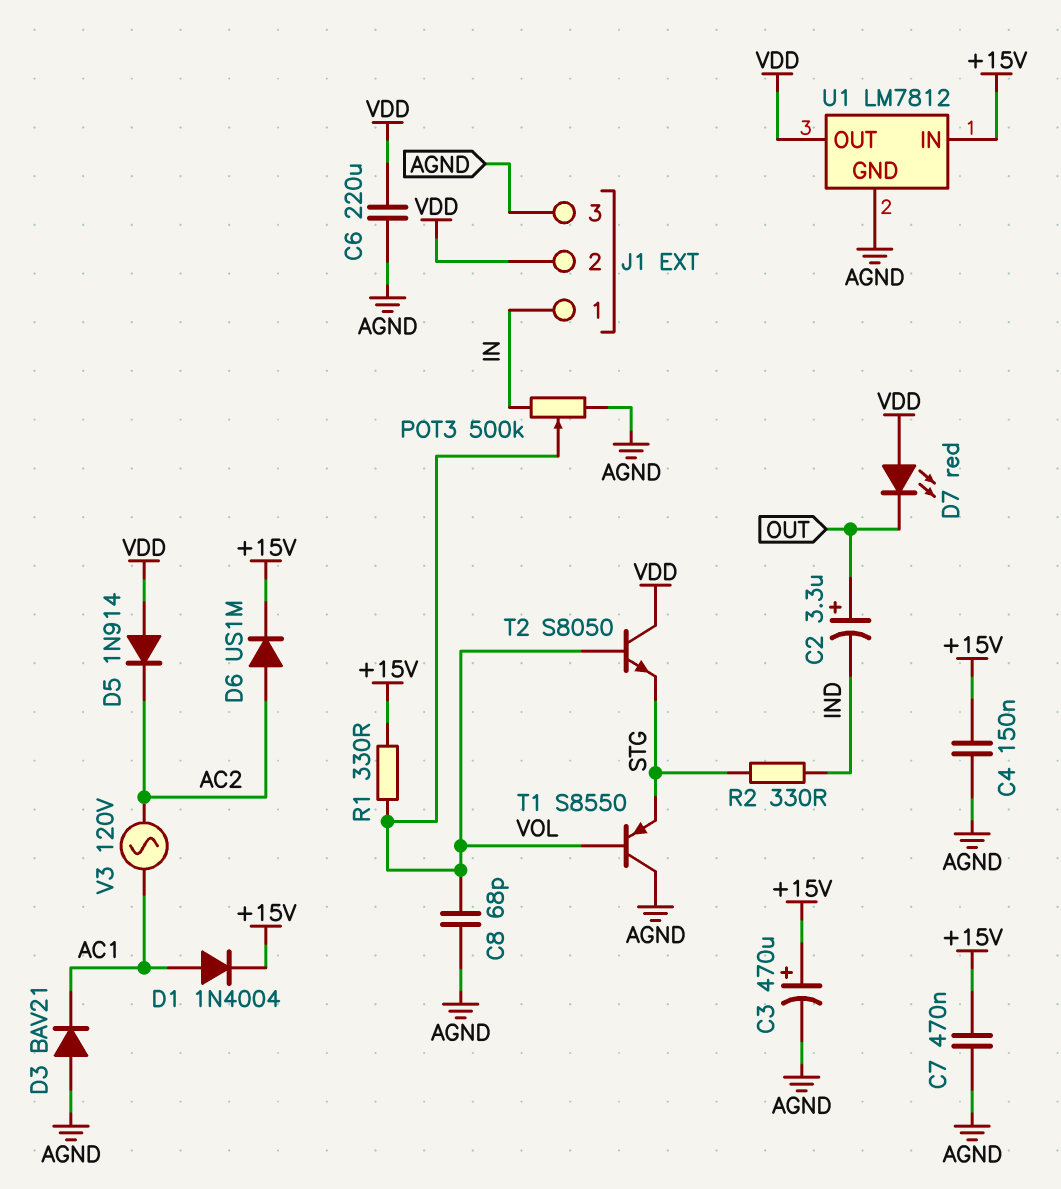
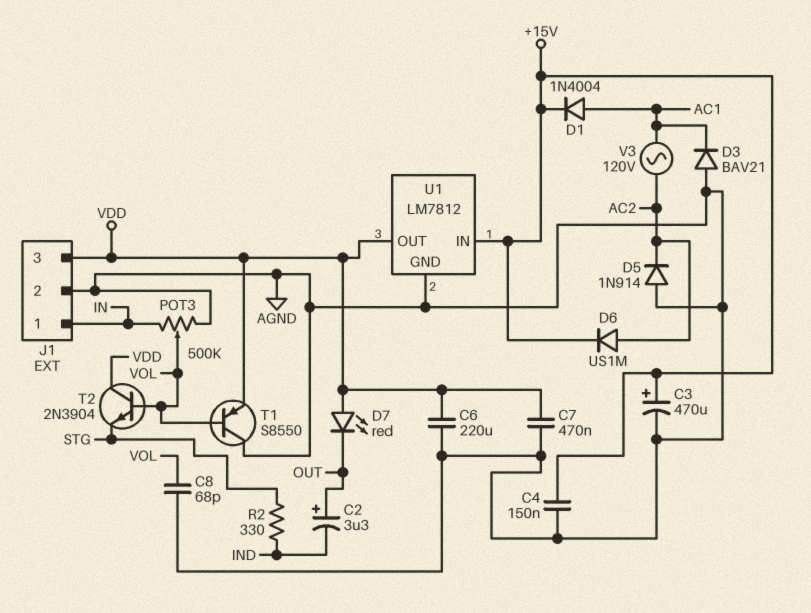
C7: 470nF (+15V, AGND) -> 470nF (AGND, VDD)
D5: diode 1N914 (A VDD, K AC2) -> diode 1N914 (A AGND, K AC2)
J1 pin 2: VDD -> AGND
J1 pin 3: AGND -> VDD
R1: 330 (+15V, VOL) -> none
T1: PNP S8550 (B VOL, C AGND, E STG) -> PNP S8550 (B VOL, C AGND, E VDD)
T2: NPN S8050 (B VOL, C VDD, E STG) -> NPN 2N3904 (B VOL, C VDD, E STG)

